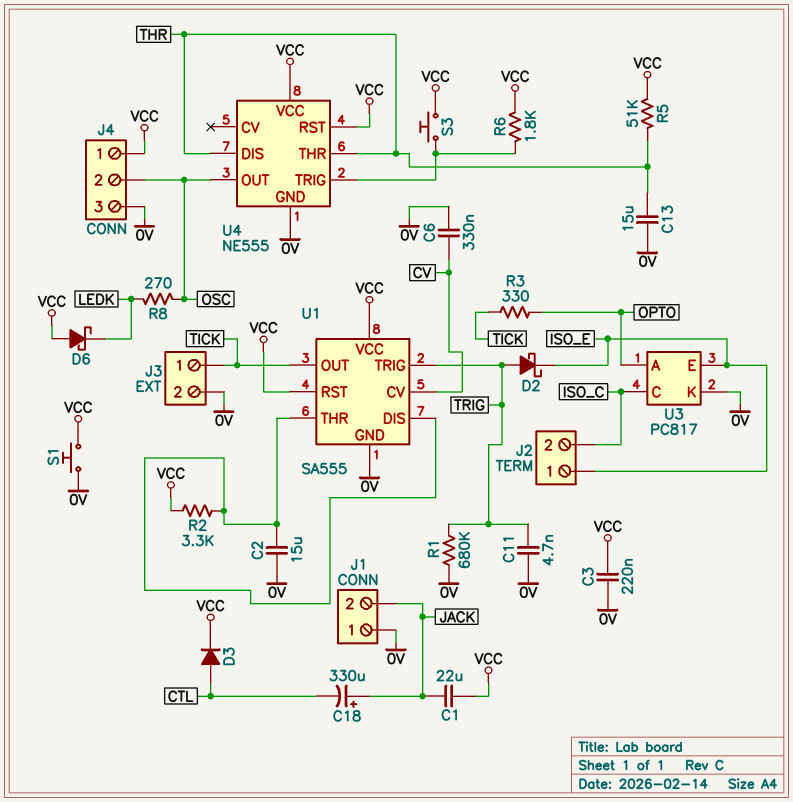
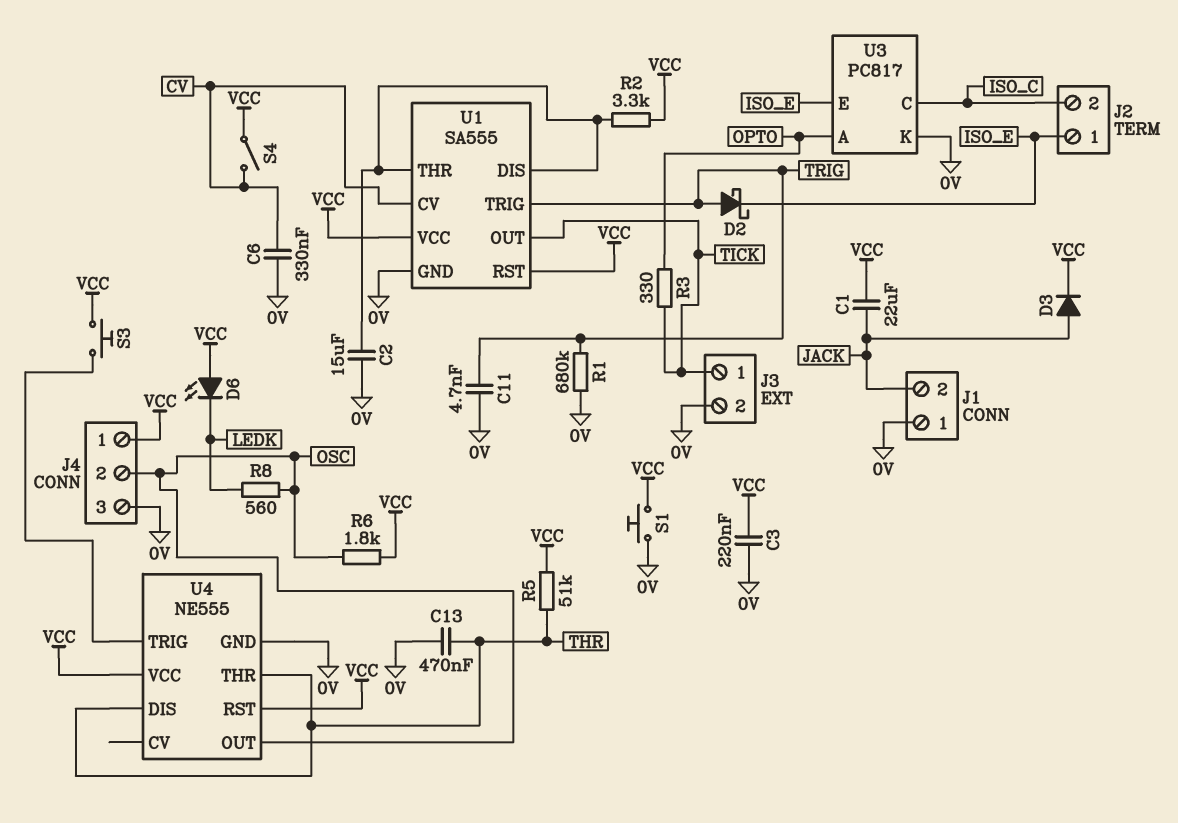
C13: 15uF (0V, THR) -> 470nF (0V, THR)
C18: 330uF (plus JACK, minus CTL) -> none
D3: diode (A CTL, K VCC) -> diode (A JACK, K VCC)
D6: schottky (A VCC, K LEDK) -> LED (A VCC, K LEDK)
R6: 1.8k (U4/TRIG, VCC) -> 1.8k (OSC, VCC)
R8: 270 (LEDK, OSC) -> 560 (LEDK, OSC)
S4: none -> switch (CV, VCC)

